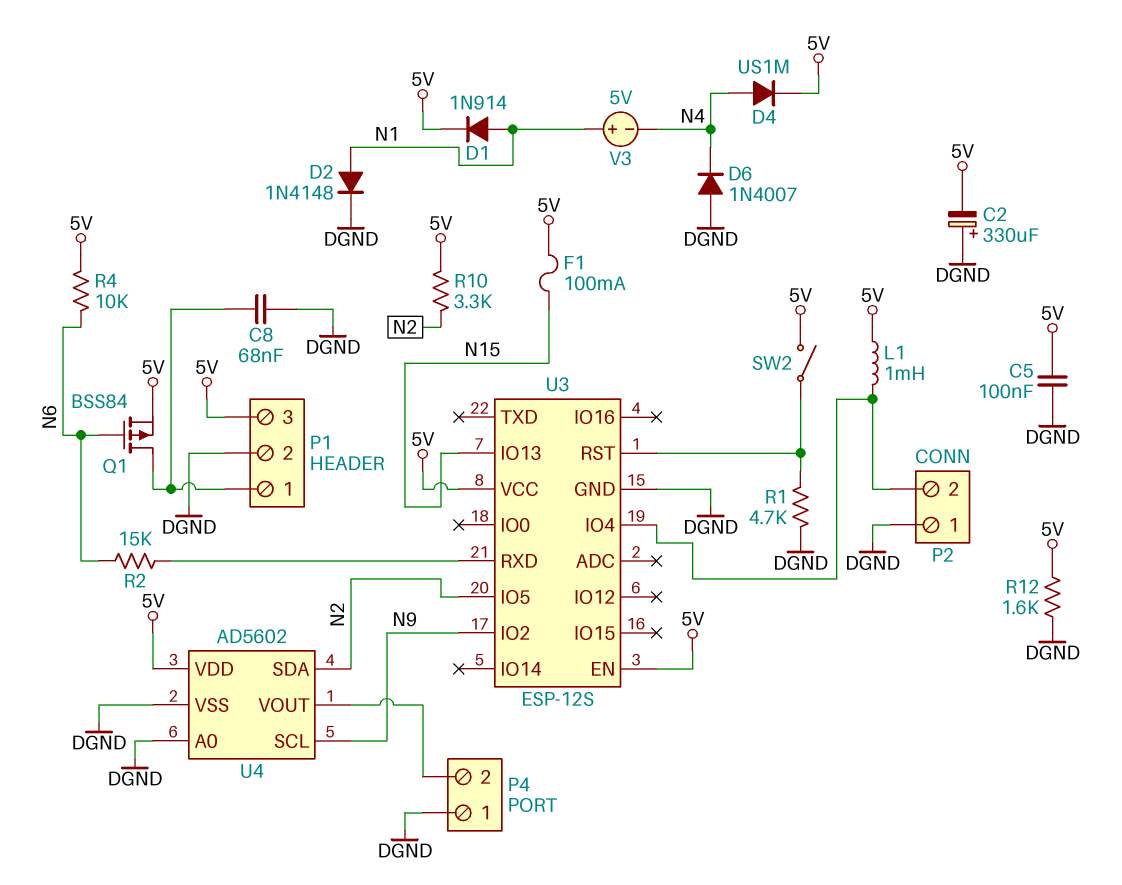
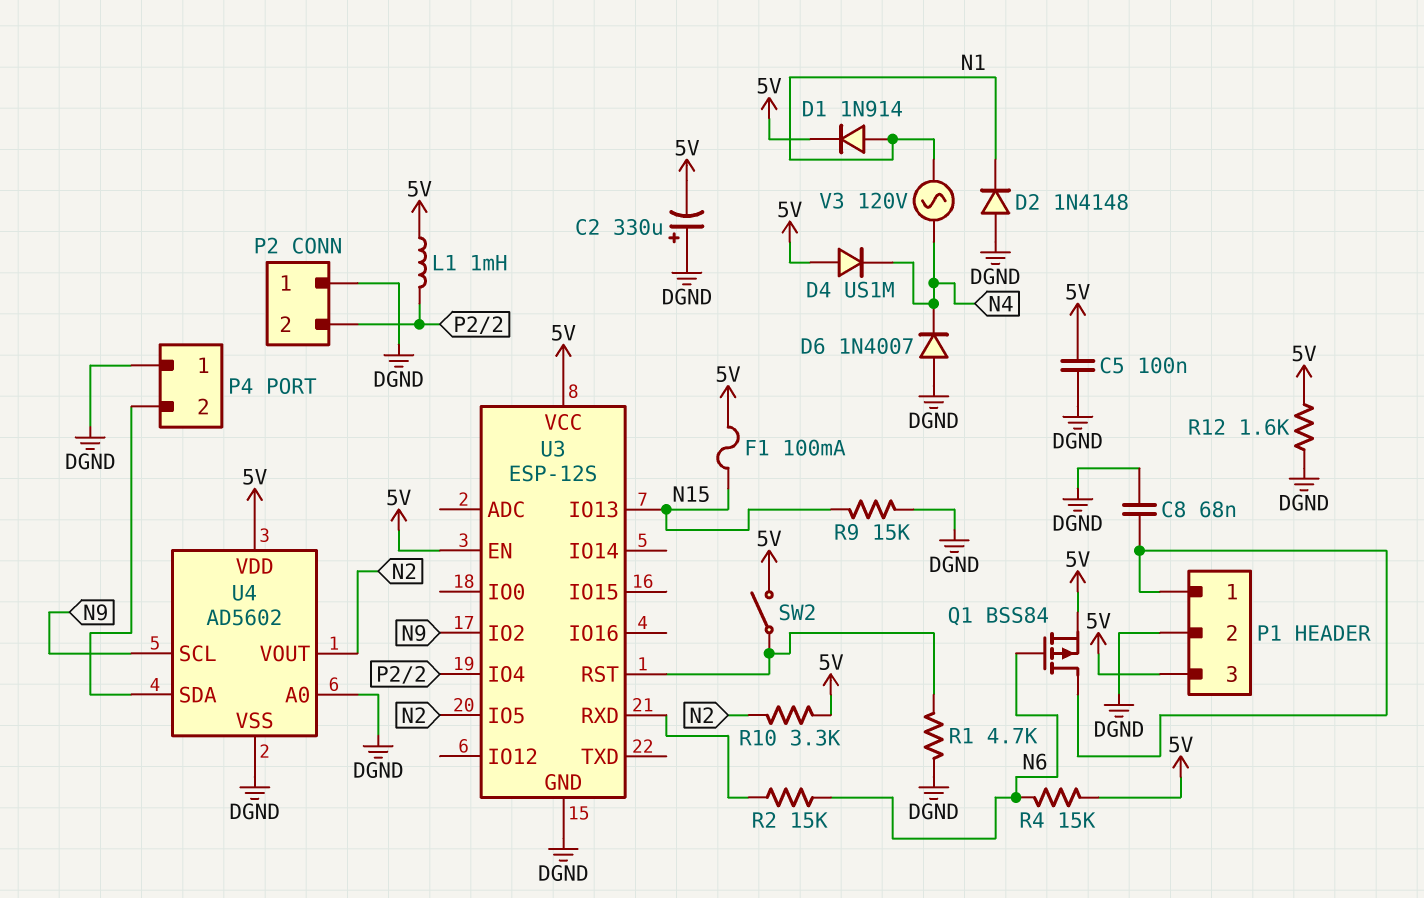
D2: diode 1N4148 (A N1, K DGND) -> diode 1N4148 (A DGND, K N1)
D4: diode US1M (A N4, K 5V) -> diode US1M (A 5V, K N4)
R4: 10k (5V, N6) -> 15k (5V, N6)
R9: none -> 15k (DGND, N15)
U4 pin SDA: N2 -> P4/2
U4 pin VOUT: P4/2 -> N2
V3: 5V (plus N1, minus N4) -> AC 120V (N1, N4)

